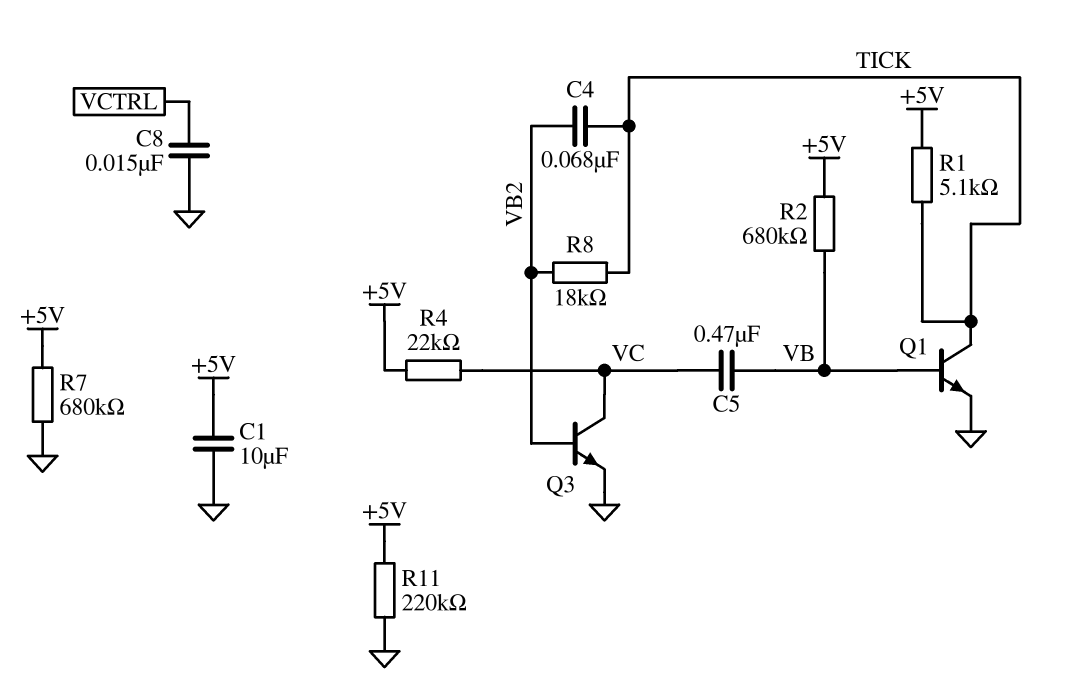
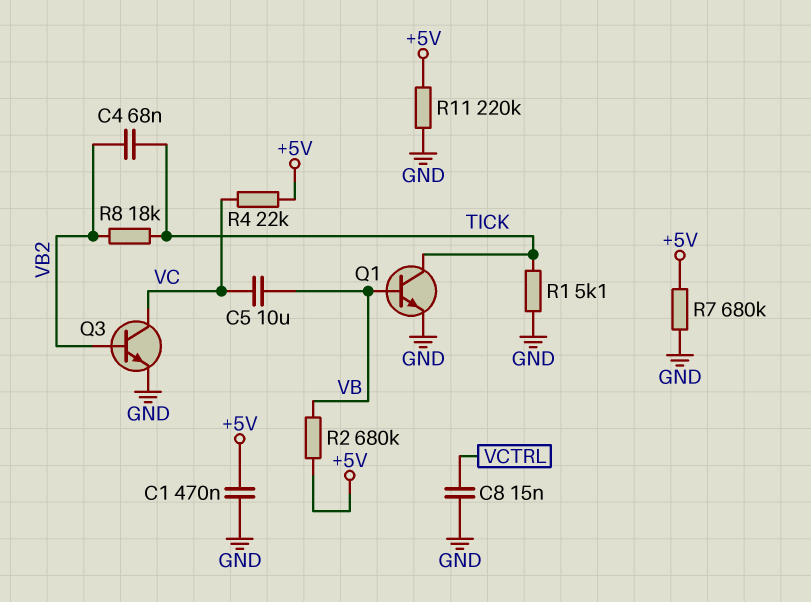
C1: 10uF (+5V, GND) -> 470nF (+5V, GND)
C5: 470nF (VB, VC) -> 10uF (VB, VC)
R1: 5.1k (+5V, TICK) -> 5.1k (GND, TICK)

